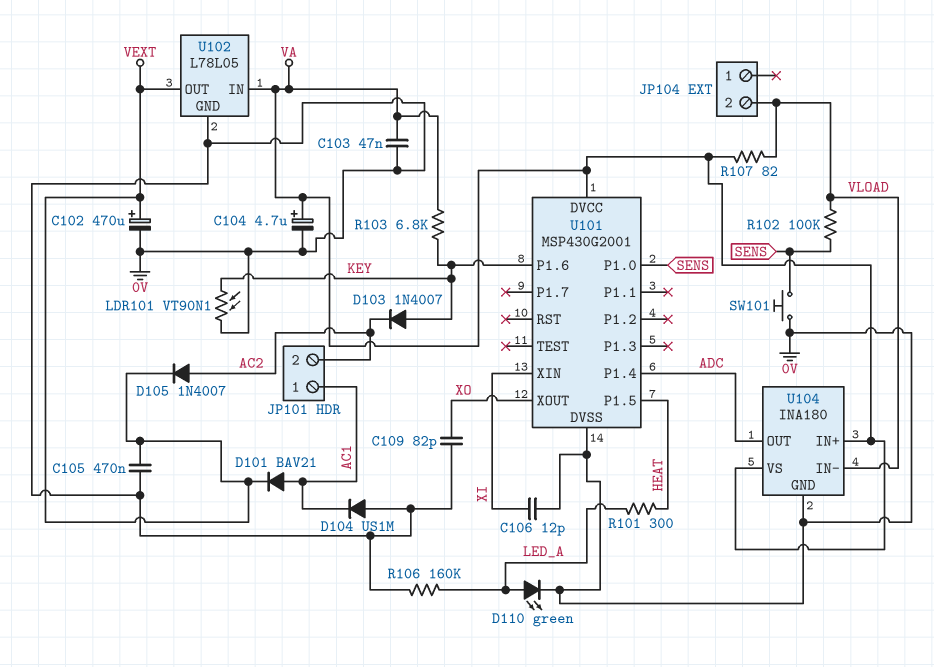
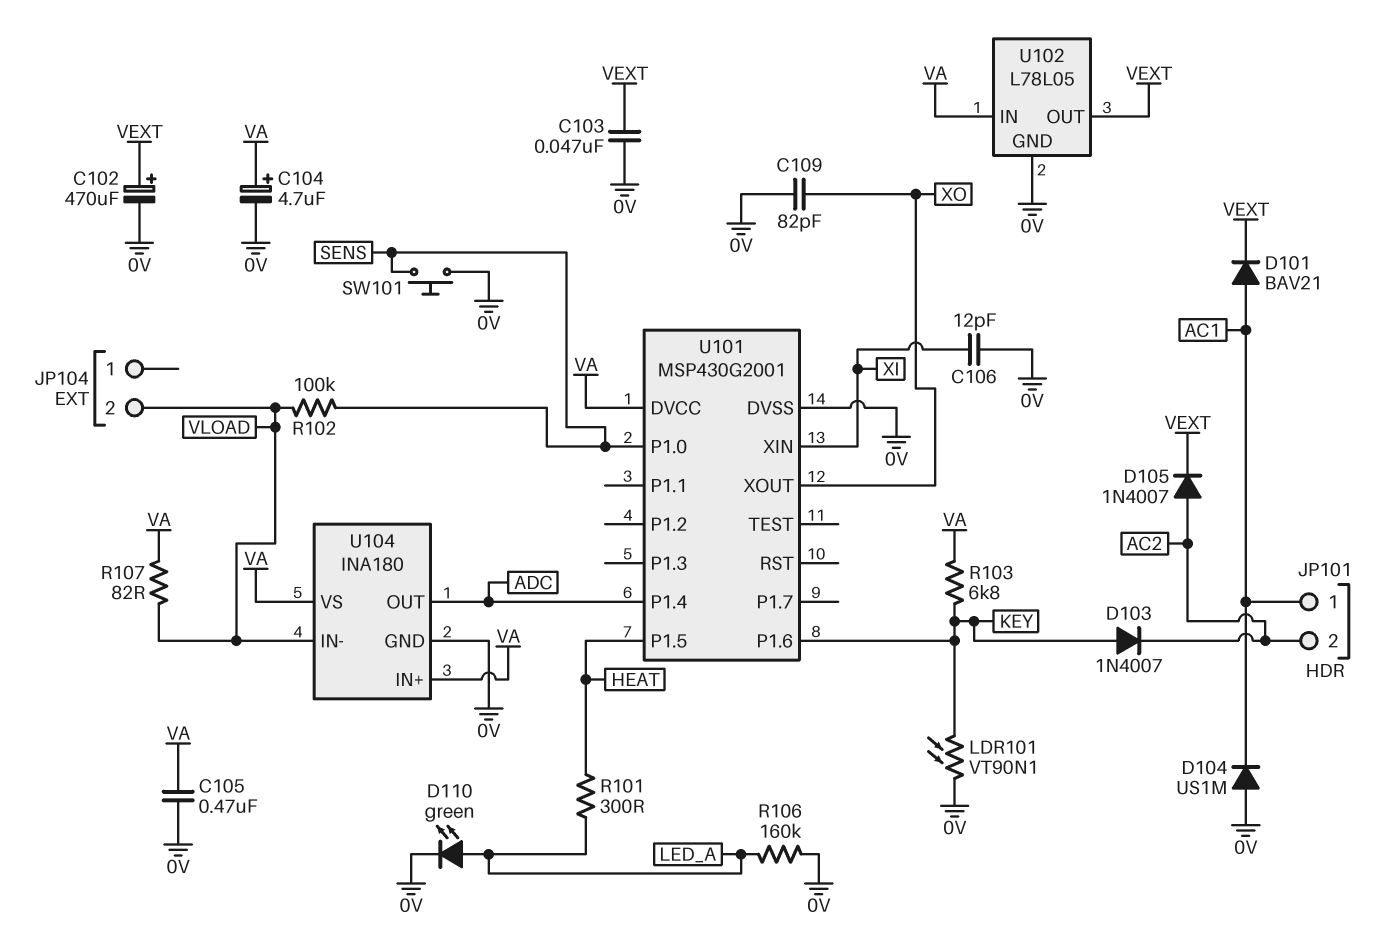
C103: 47nF (0V, VA) -> 47nF (0V, VEXT)
C105: 470nF (0V, VEXT) -> 470nF (0V, VA)

